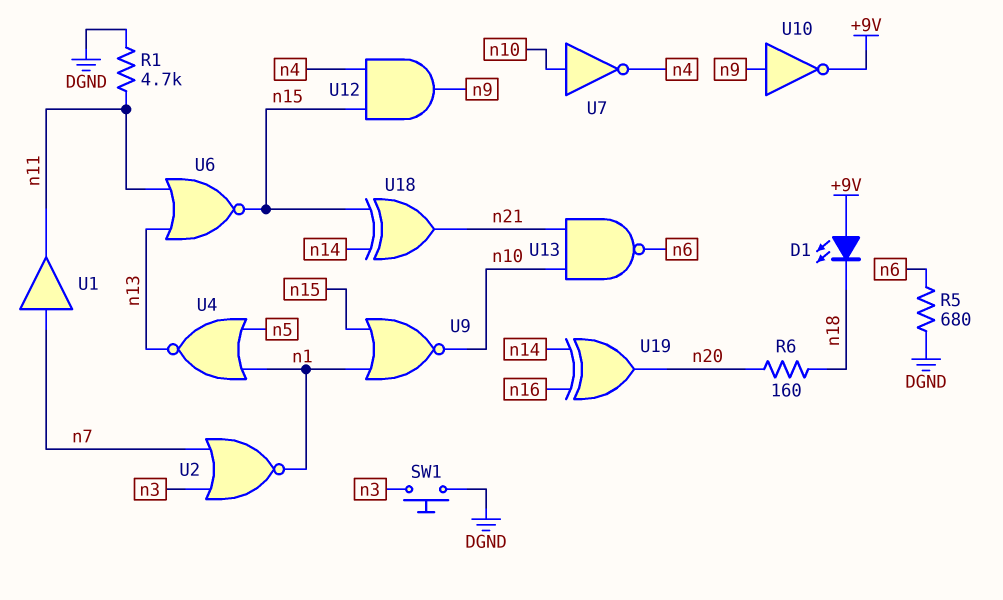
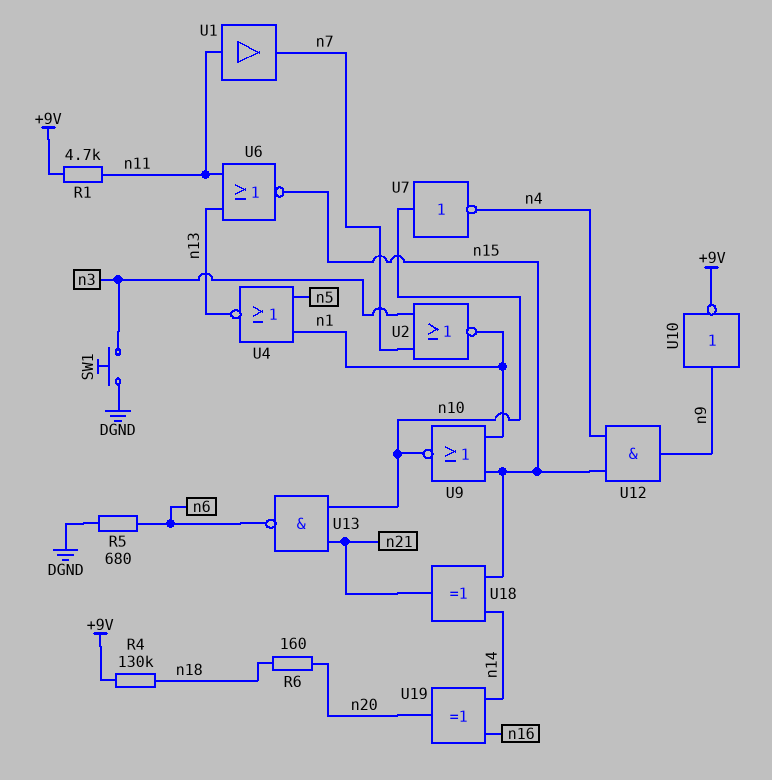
D1: LED (A +9V, K n18) -> none
R1: 4.7k (DGND, n11) -> 4.7k (+9V, n11)
R4: none -> 130k (+9V, n18)
U1: buffer (in n7, out n11) -> buffer (in n11, out n7)

